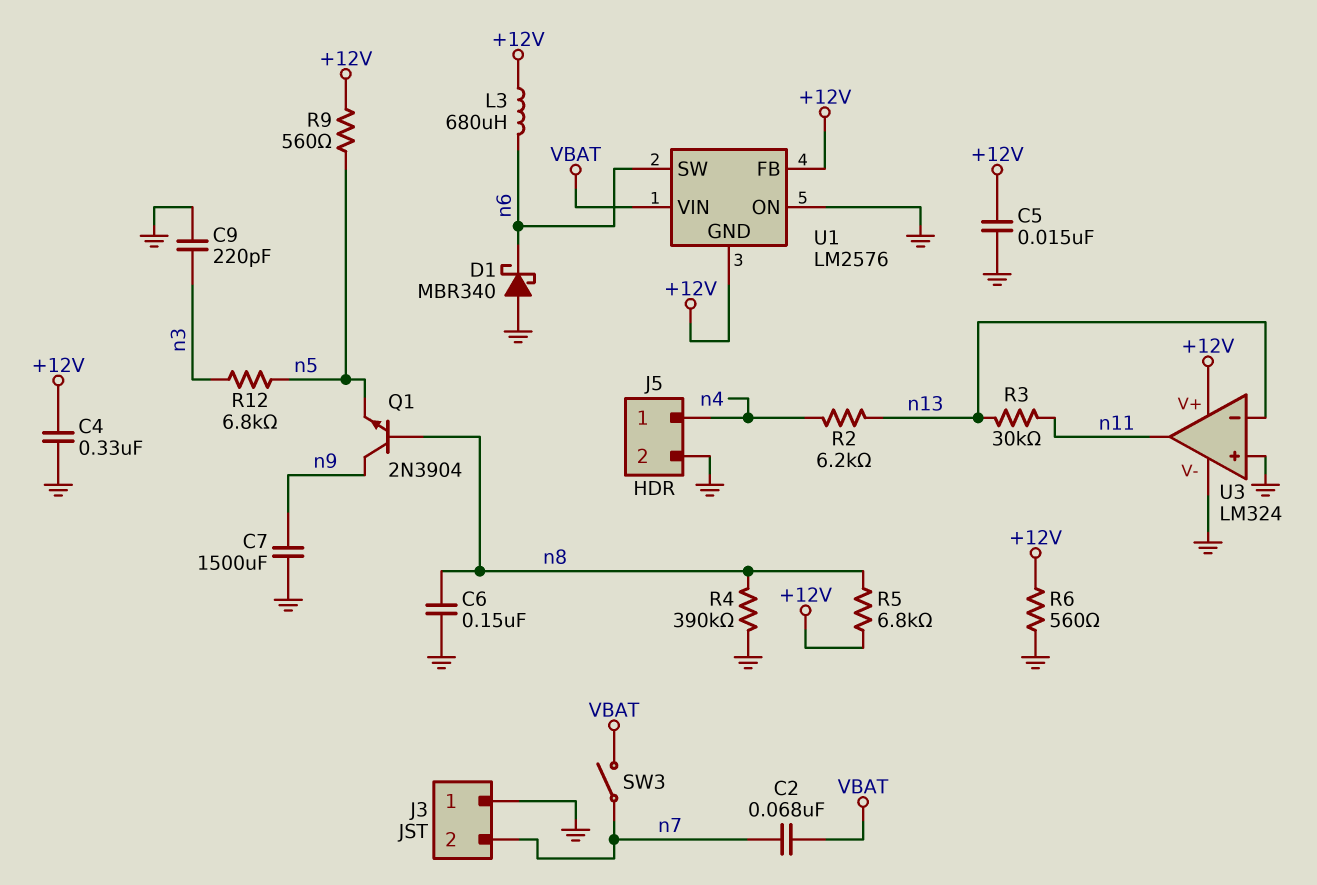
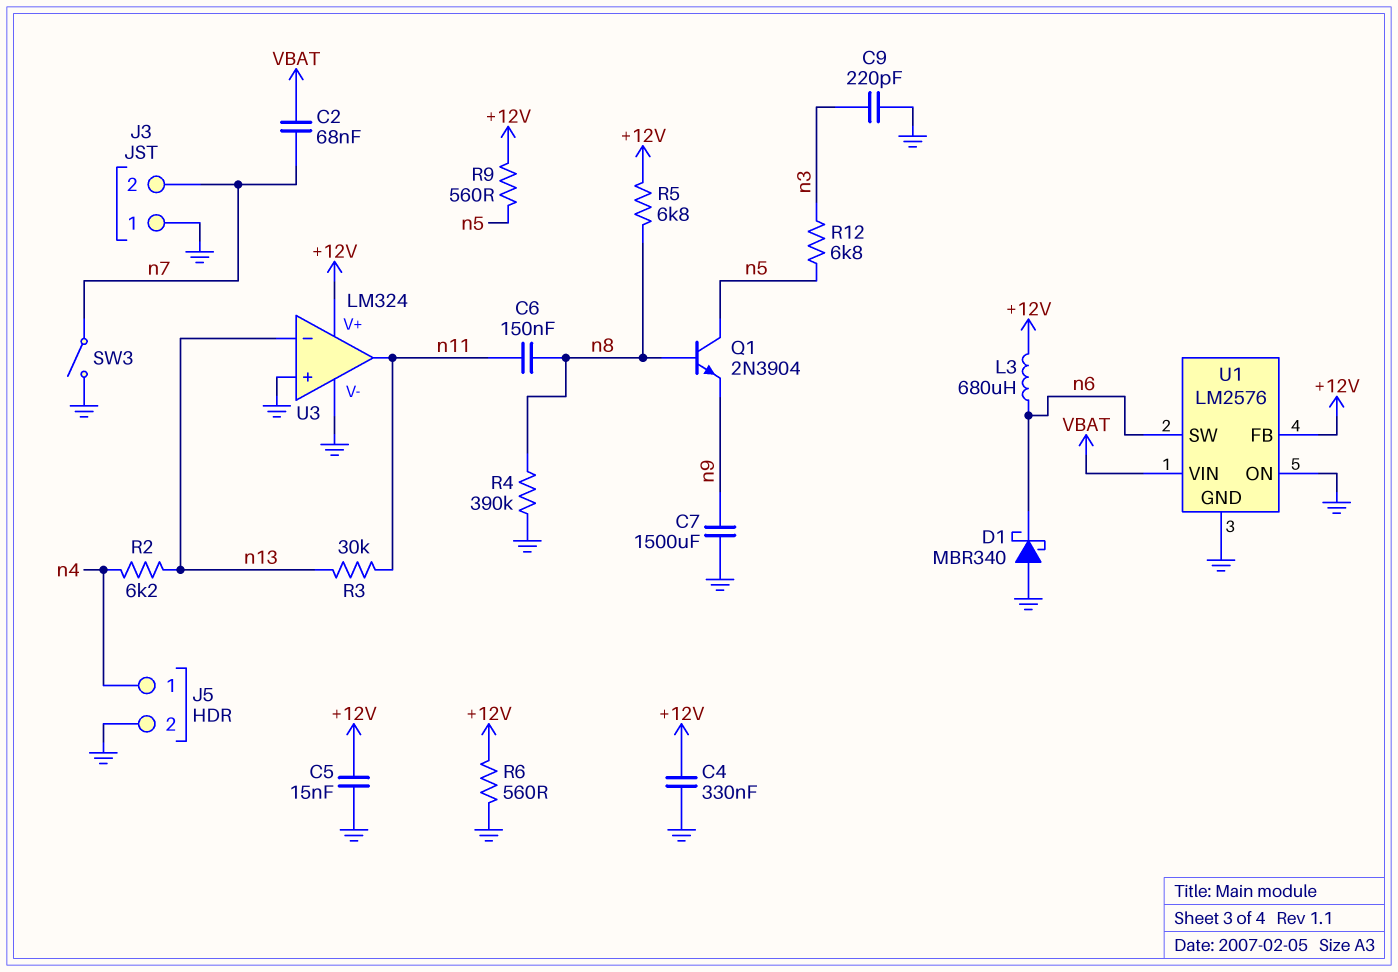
C6: 150nF (GND, n8) -> 150nF (n8, n11)
Q1: NPN 2N3904 (B n8, C n9, E n5) -> NPN 2N3904 (B n8, C n5, E n9)
SW3: switch (VBAT, n7) -> switch (GND, n7)
U1 pin GND: +12V -> GND

